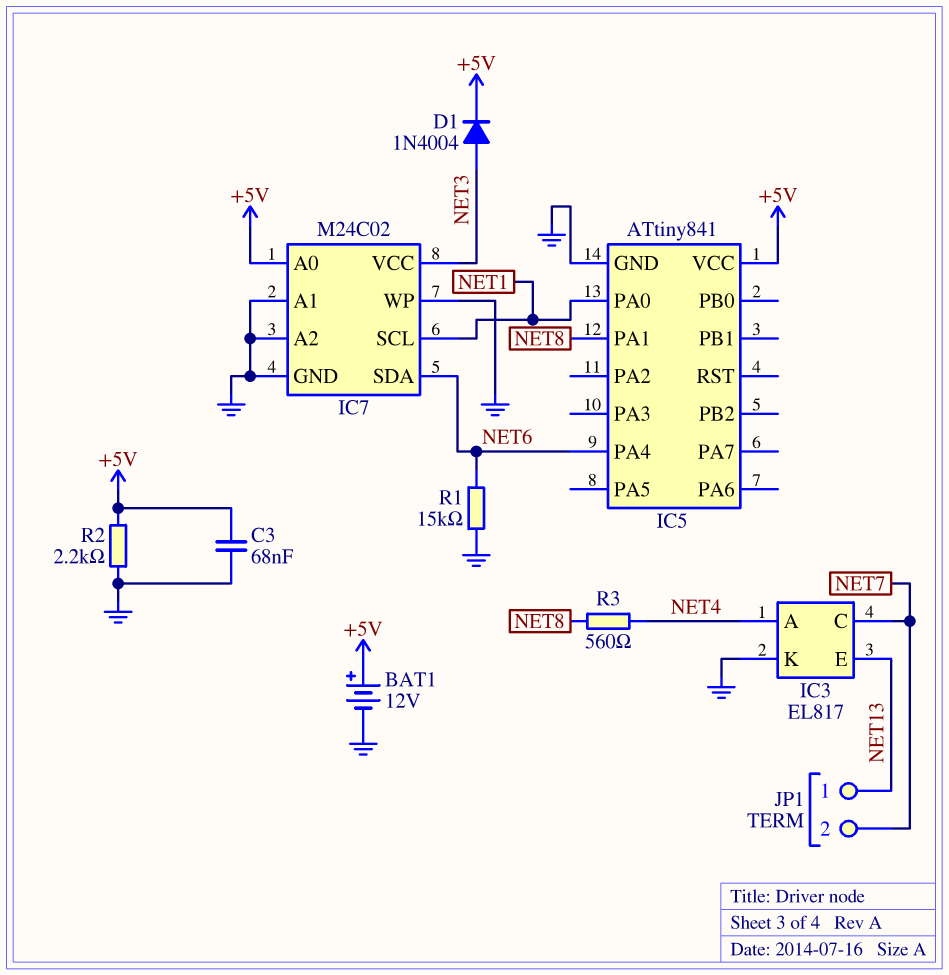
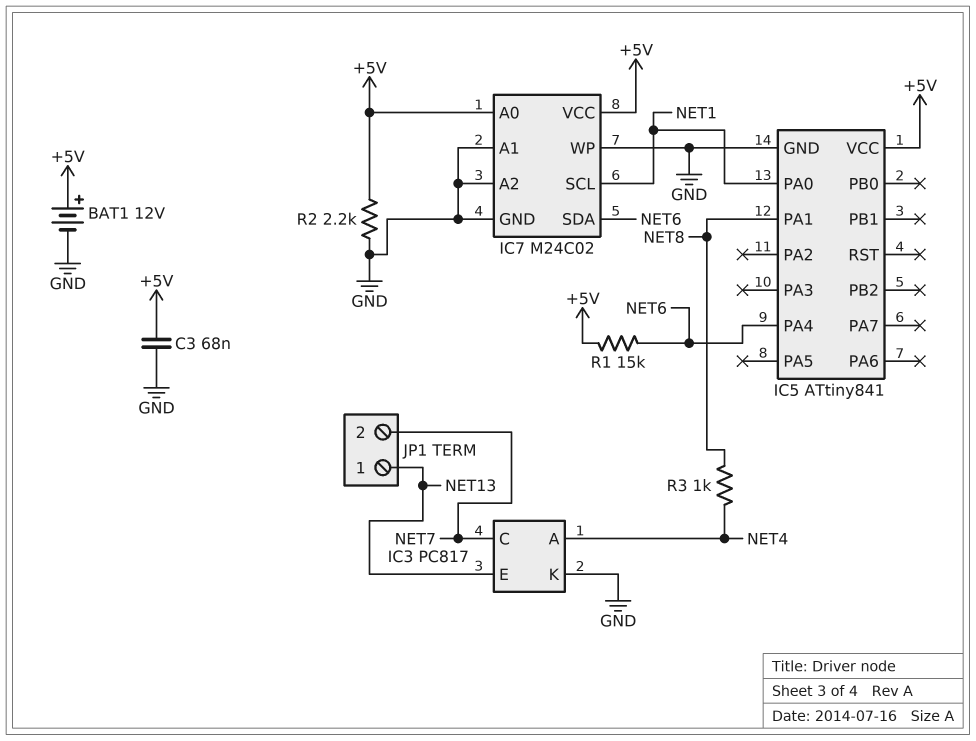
D1: diode 1N4004 (A NET3, K +5V) -> none
IC3: EL817 -> PC817
IC7 pin VCC: NET3 -> +5V
R1: 15k (GND, NET6) -> 15k (+5V, NET6)
R3: 560 (NET4, NET8) -> 1k (NET4, NET8)

